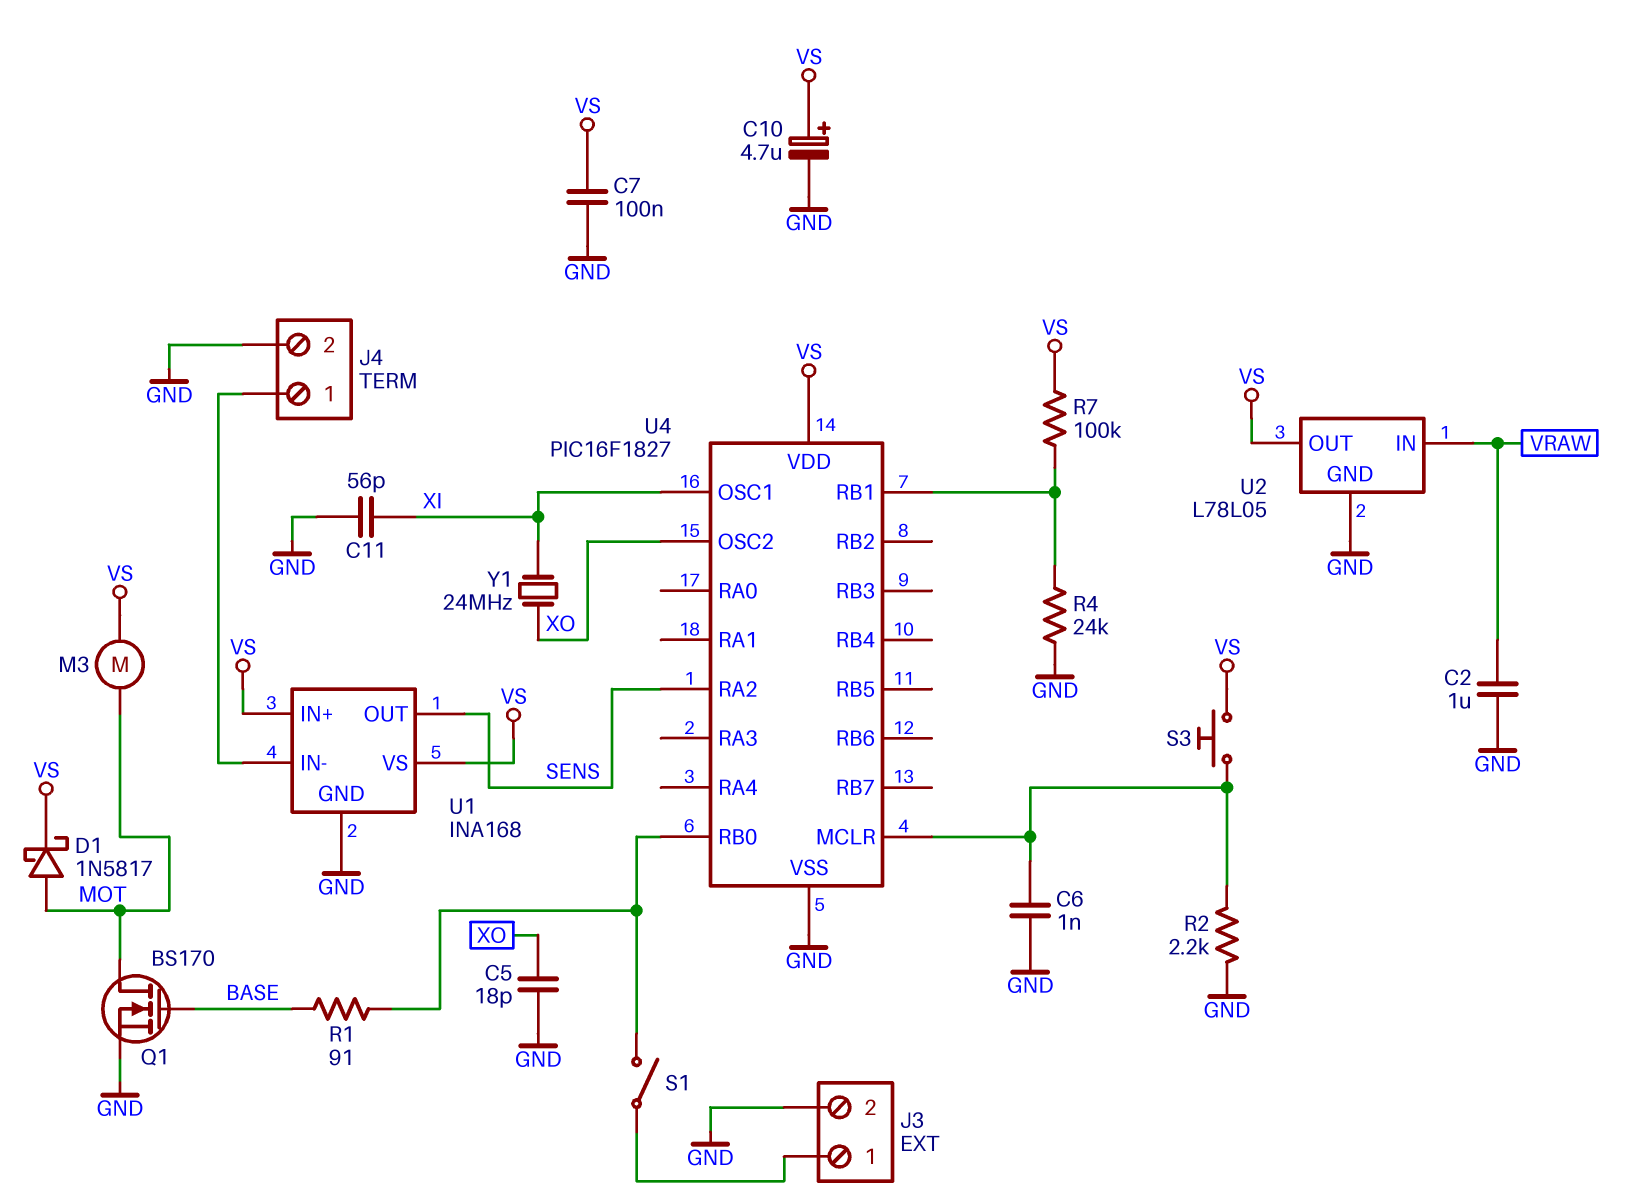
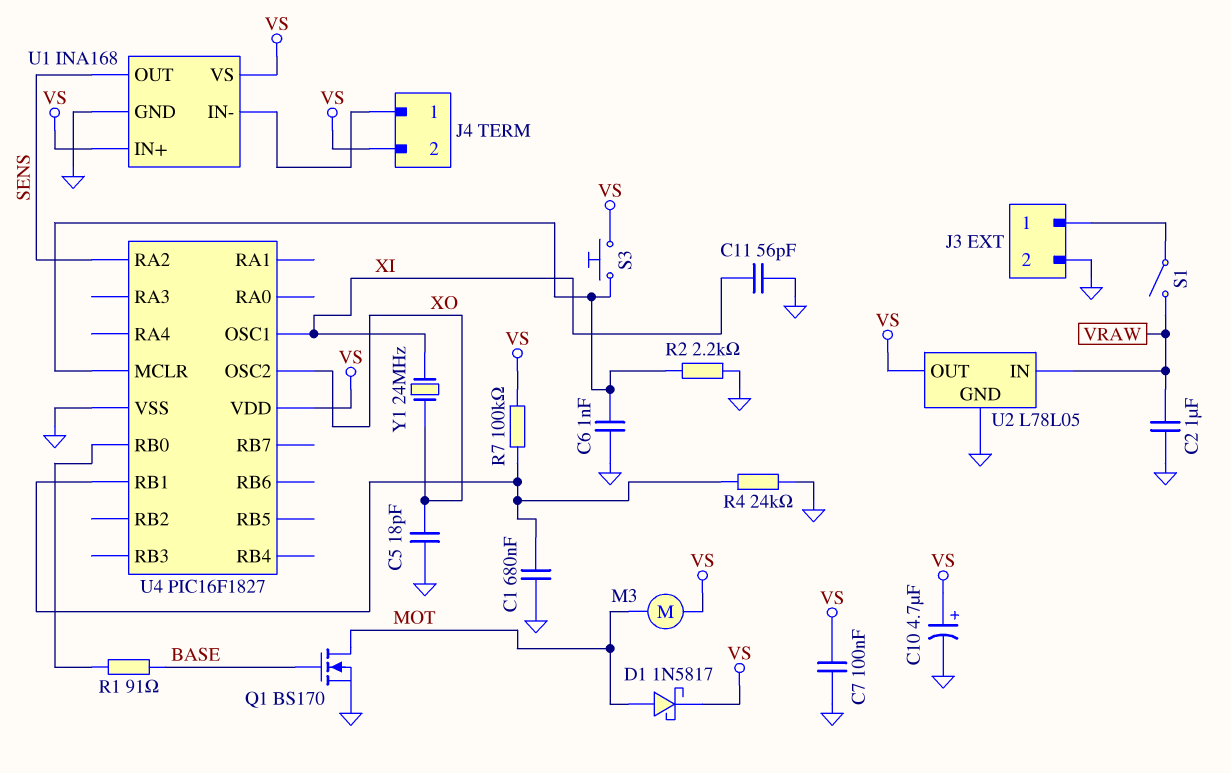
C1: none -> 680nF (GND, U4/RB1)
J4 pin 2: GND -> VS
S1: switch (J3/1, U4/RB0) -> switch (J3/1, VRAW)

